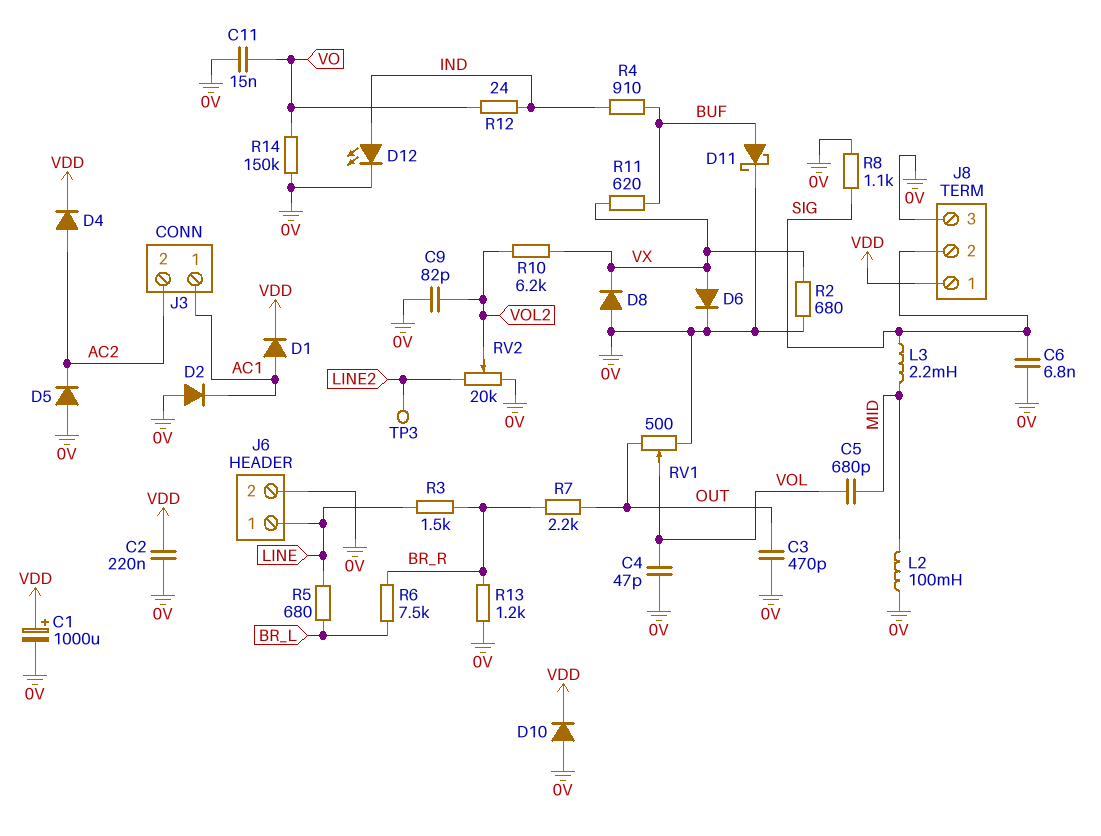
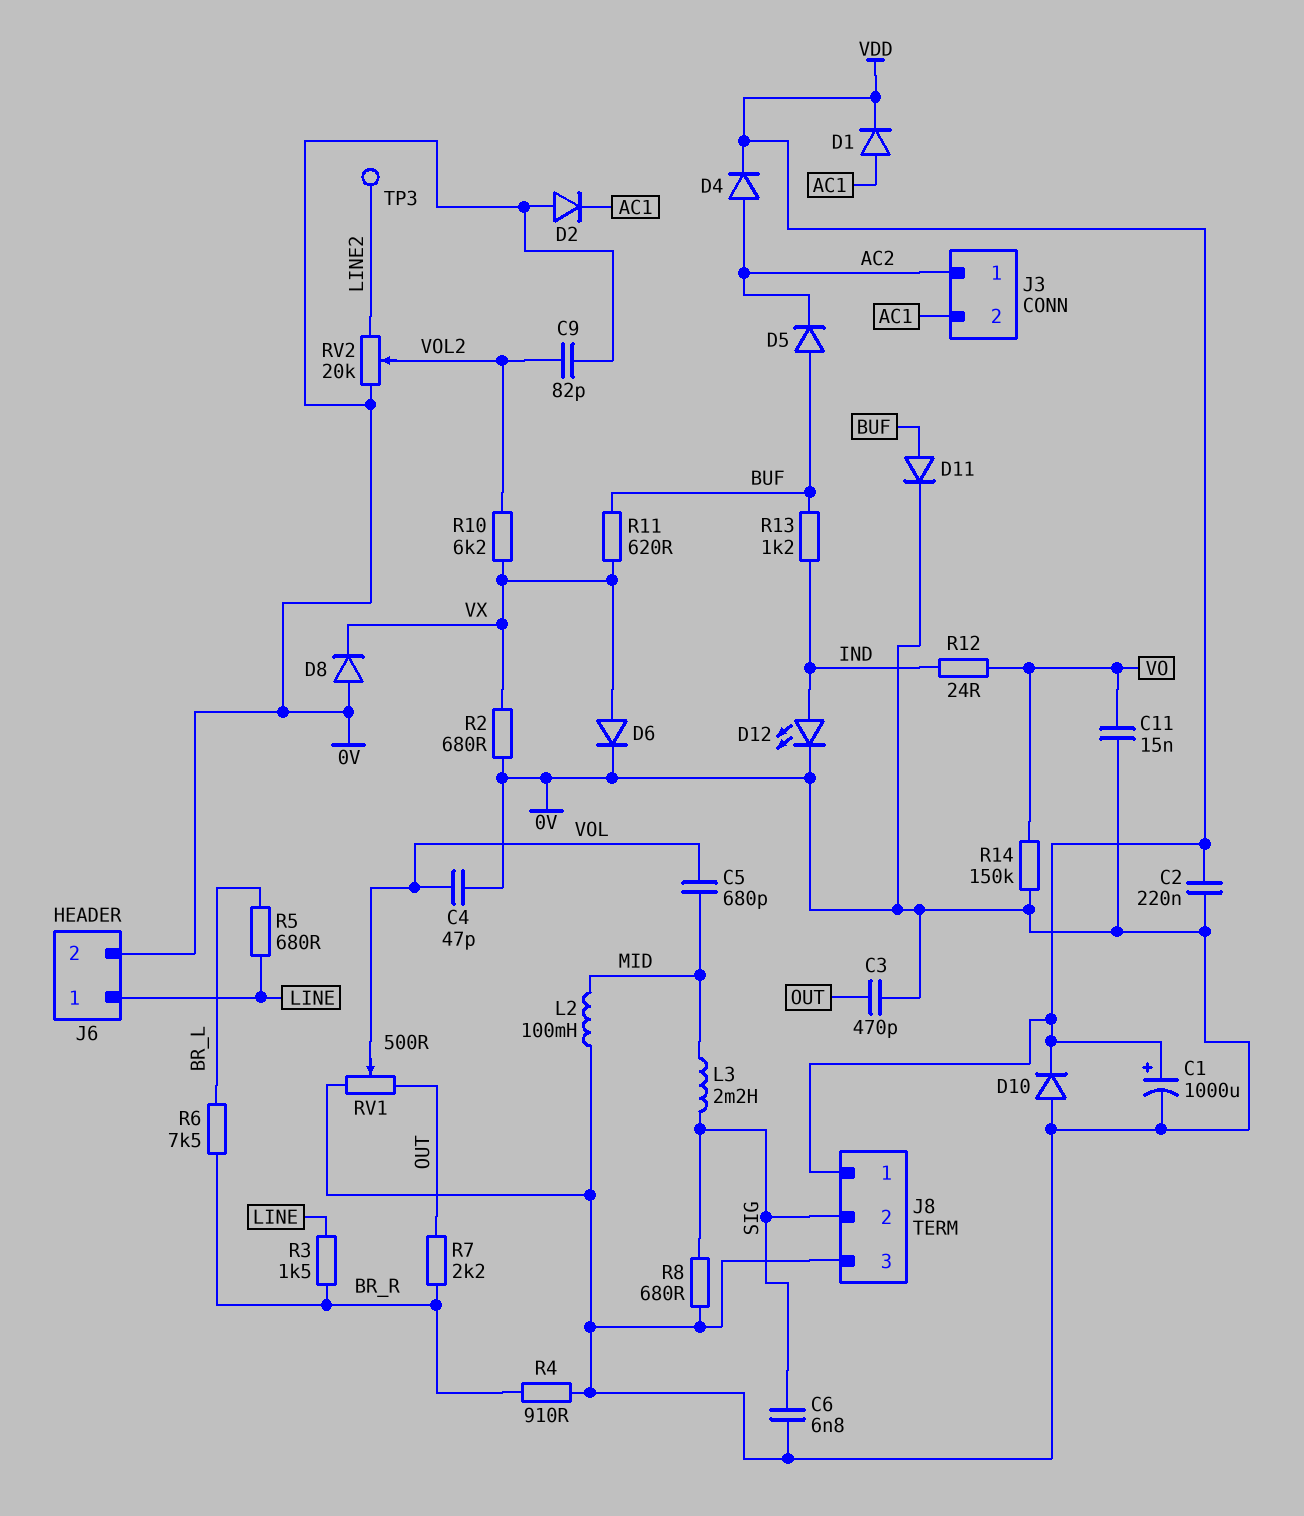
D5: diode (A 0V, K AC2) -> diode (A BUF, K AC2)
D11: schottky (A BUF, K 0V) -> diode (A BUF, K 0V)
J3 pin 1: AC1 -> AC2
J3 pin 2: AC2 -> AC1
R4: 910 (BUF, IND) -> 910 (0V, BR_R)
R8: 1.1k (0V, SIG) -> 680 (0V, SIG)
R13: 1.2k (0V, BR_R) -> 1.2k (BUF, IND)

